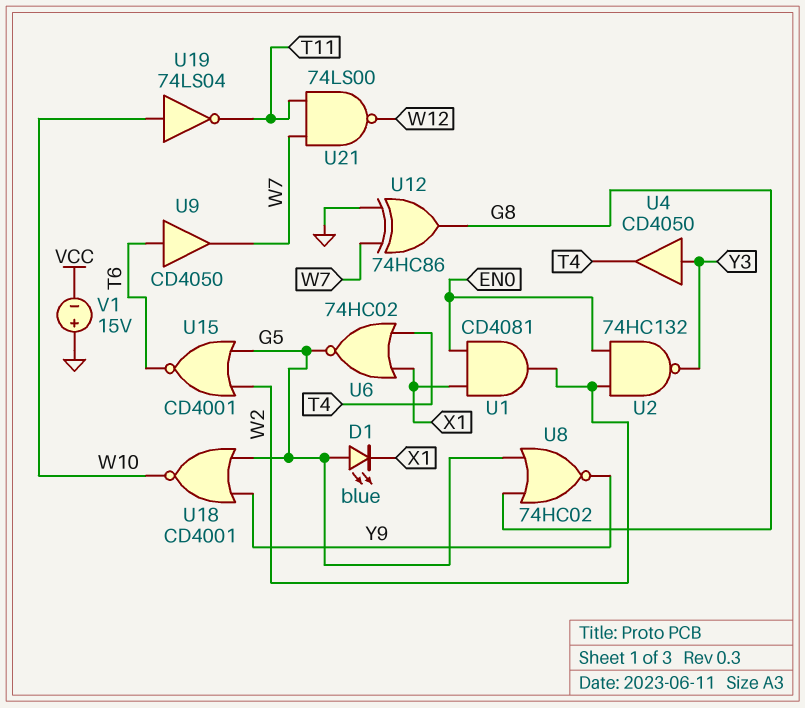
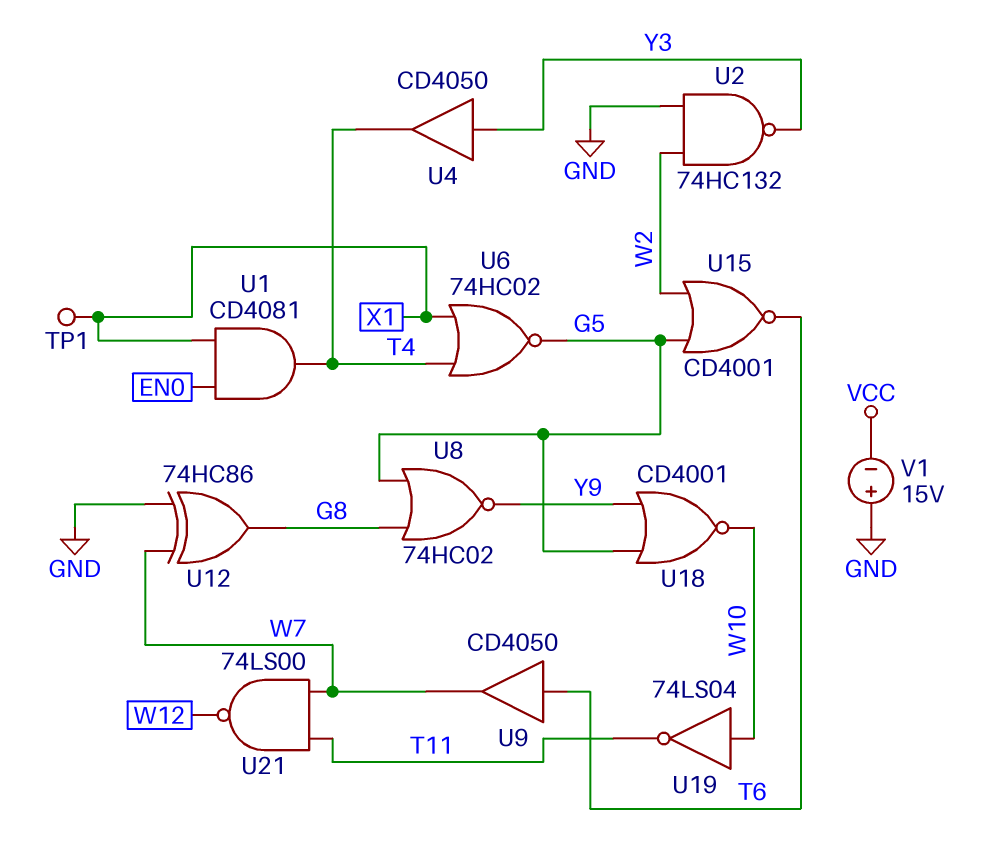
D1: LED blue (A G5, K X1) -> none
TP1: none -> test point (X1)
U1: AND CD4081 (in EN0, in X1, out W2) -> AND CD4081 (in EN0, in X1, out T4)
U2: NAND 74HC132 (in EN0, in W2, out Y3) -> NAND 74HC132 (in GND, in W2, out Y3)

